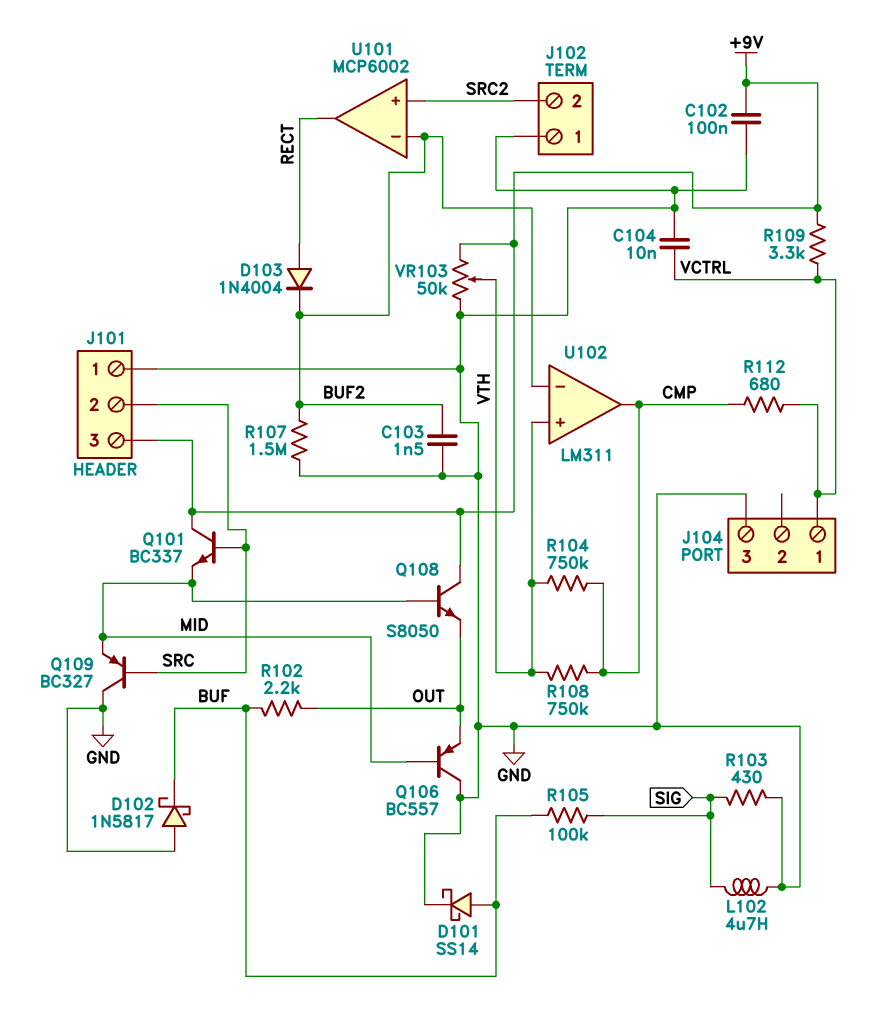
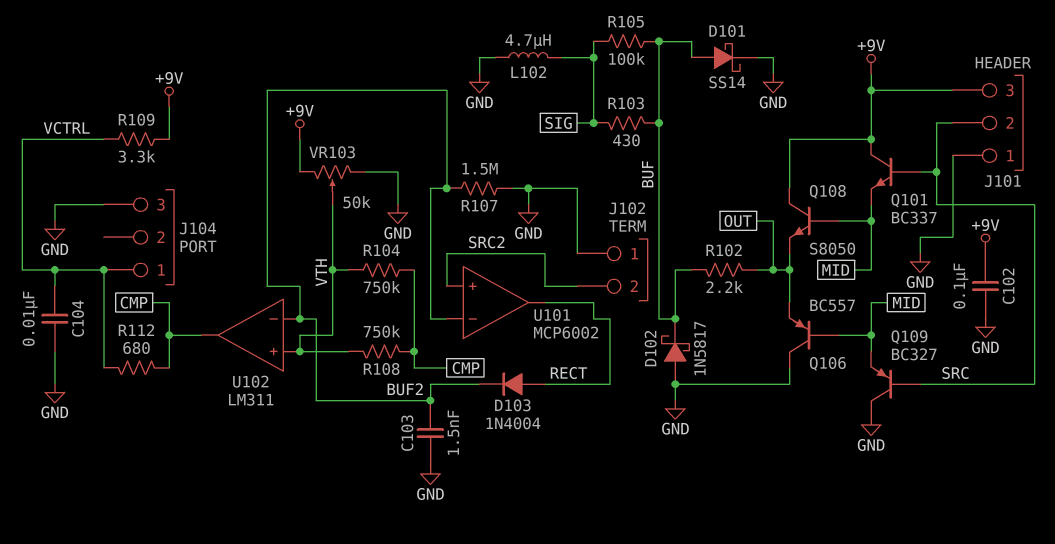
R103: 430 (GND, SIG) -> 430 (BUF, SIG)

